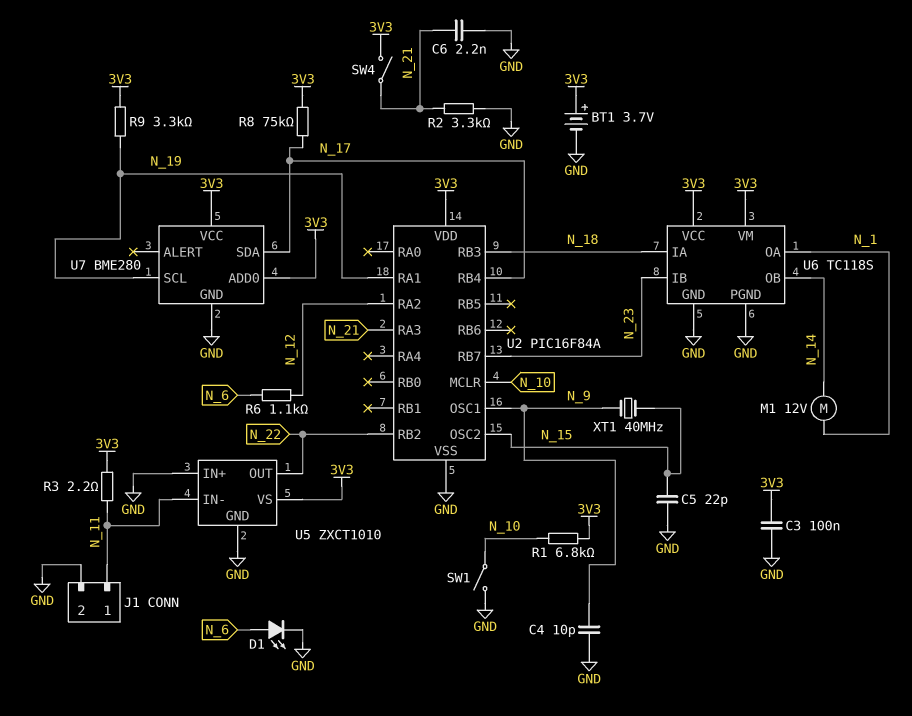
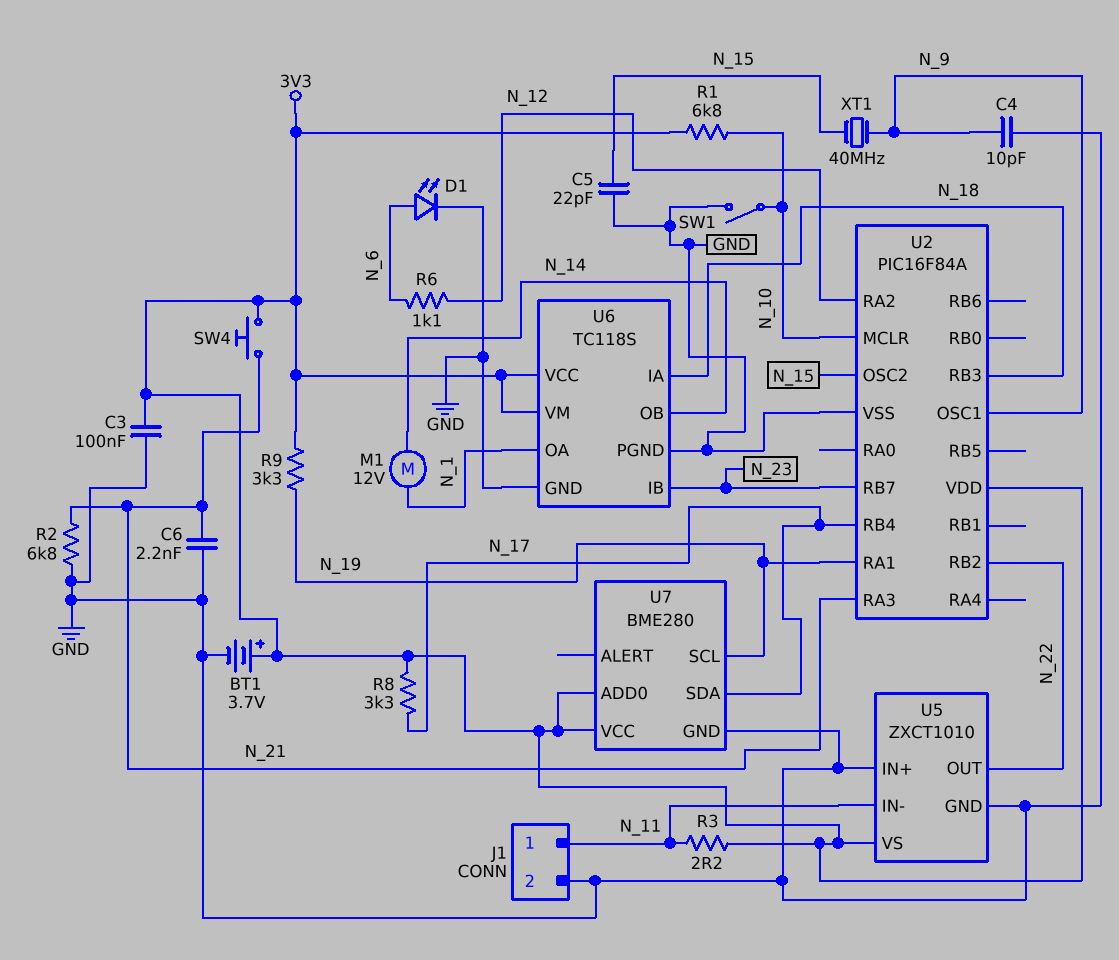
R2: 3.3k (GND, N_21) -> 6.8k (GND, N_21)
R8: 75k (3V3, N_17) -> 3.3k (3V3, N_17)
SW4: switch (3V3, N_21) -> button (3V3, N_21)

